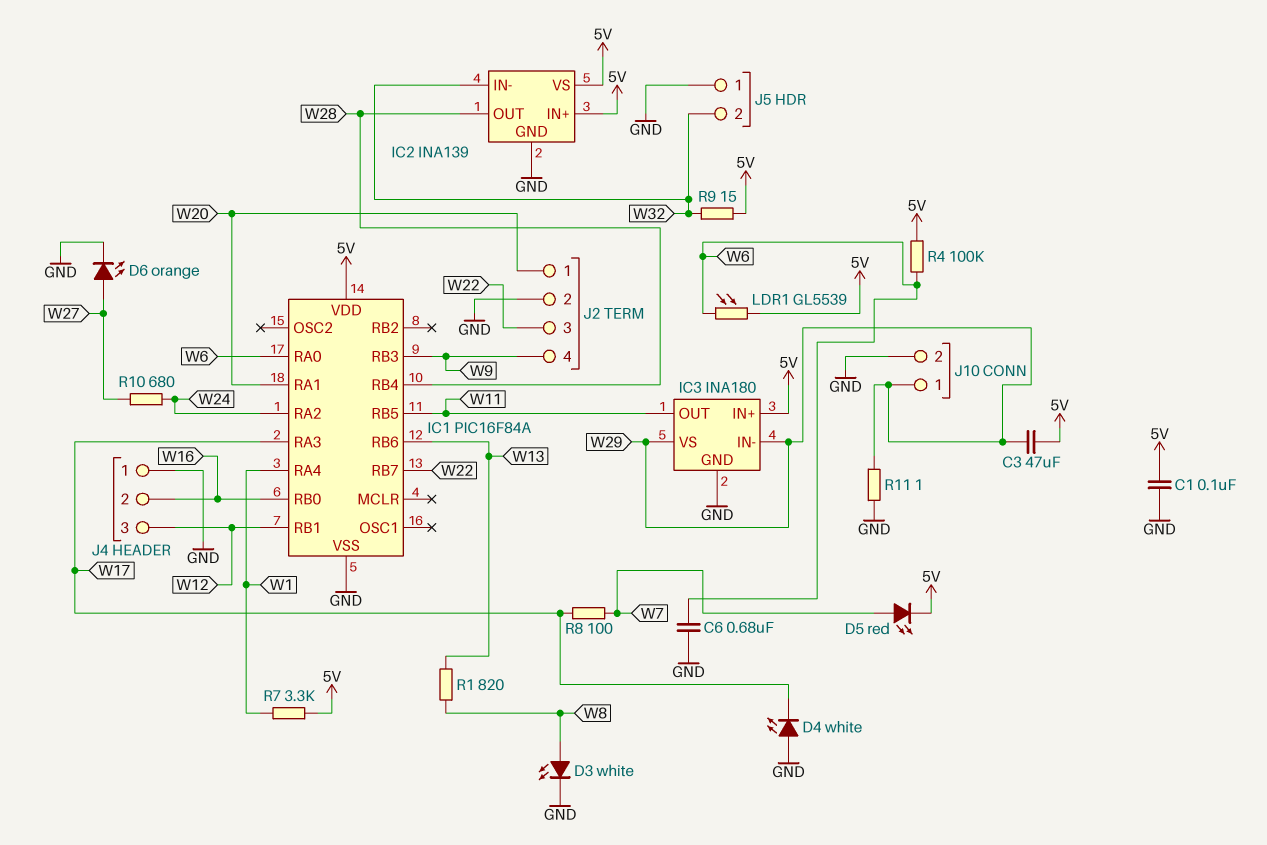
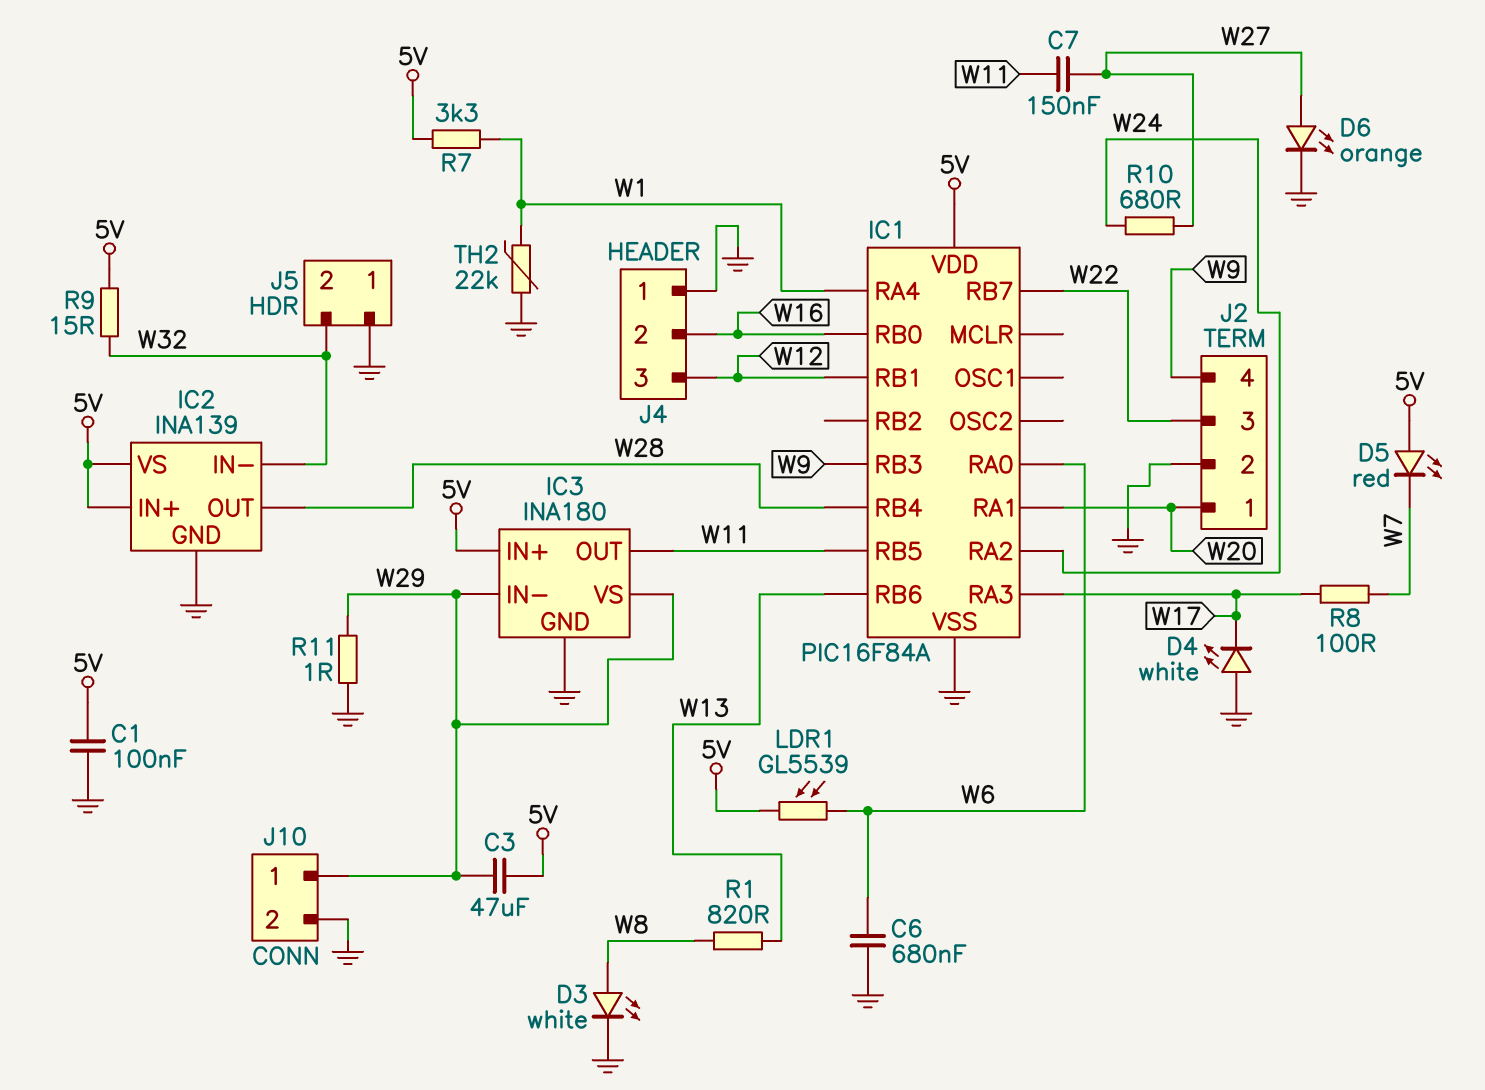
C7: none -> 150nF (W11, W27)
D5: LED red (A W7, K 5V) -> LED red (A 5V, K W7)
R4: 100k (5V, W6) -> none
TH2: none -> 22k (GND, W1)

